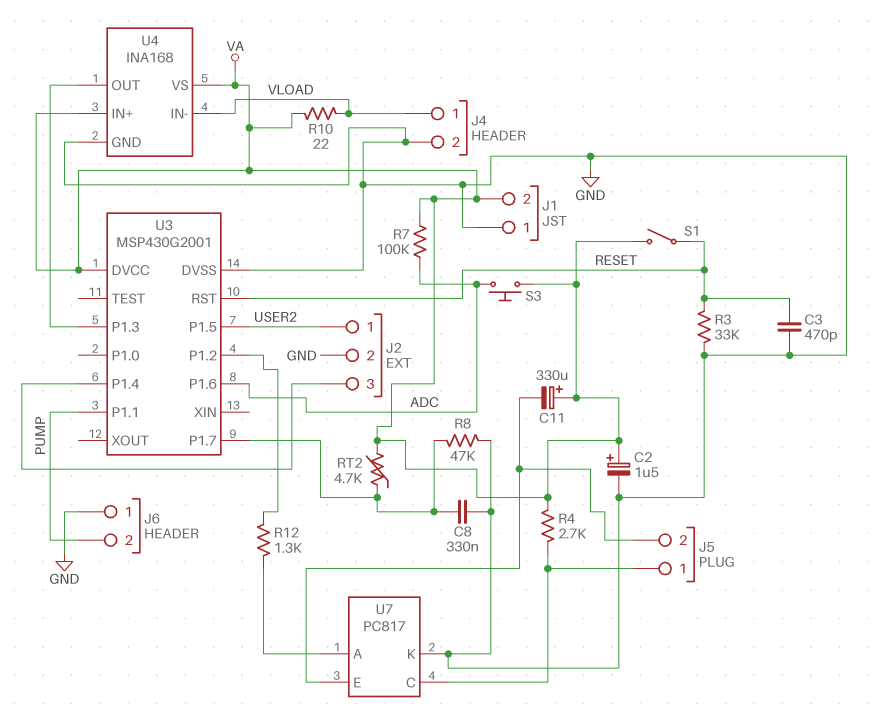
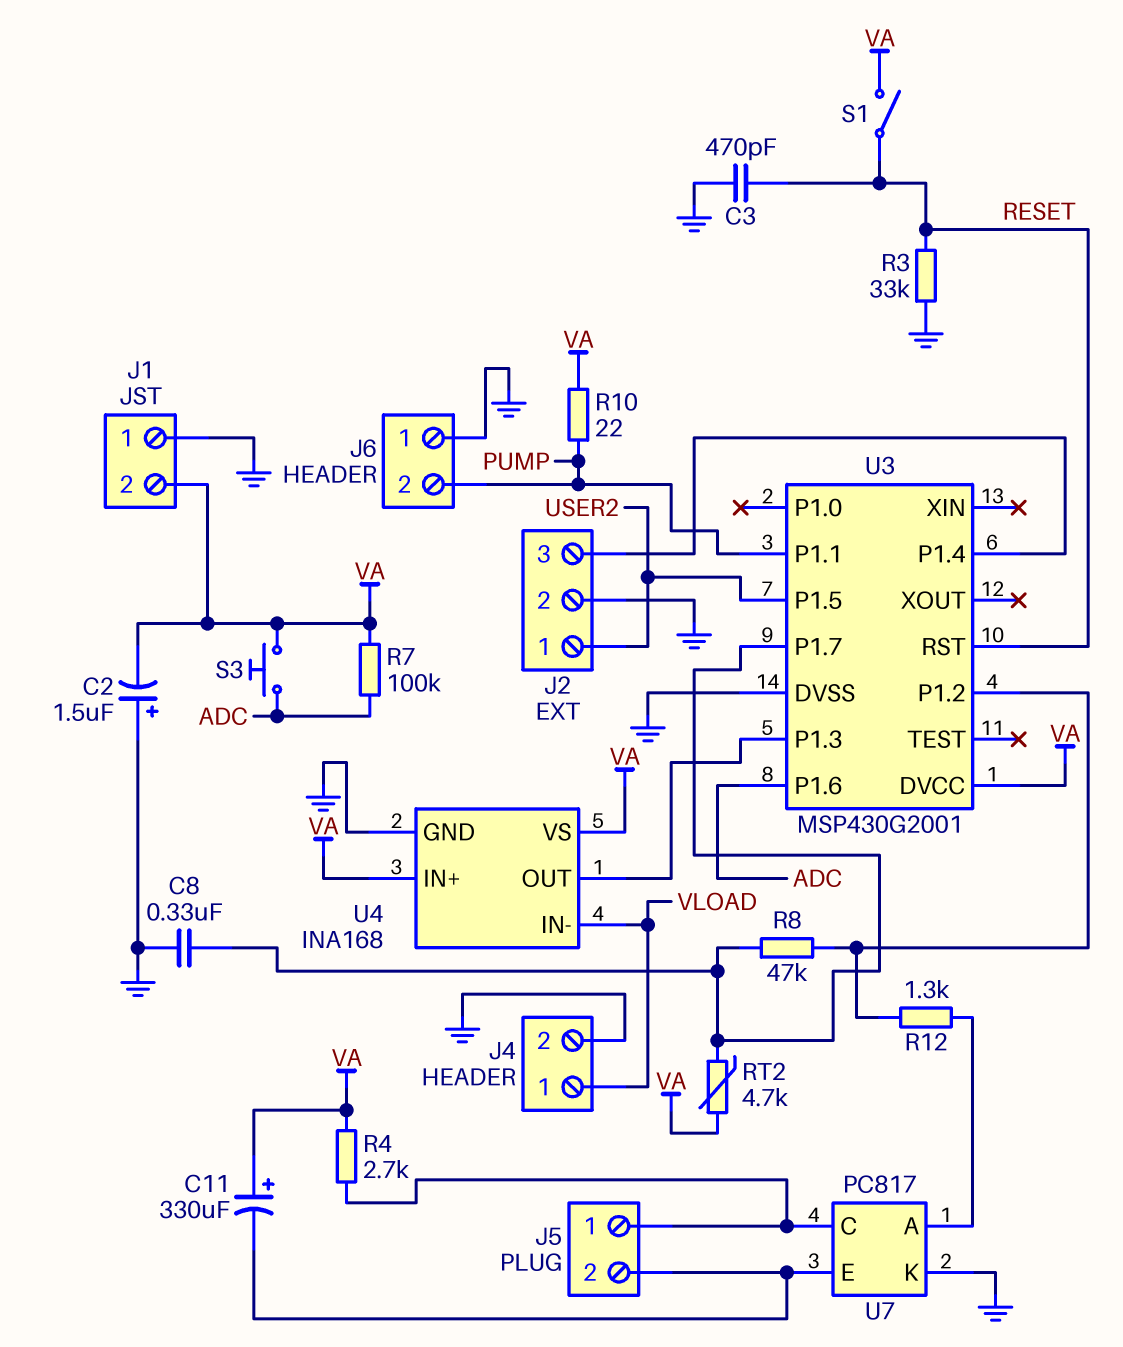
C2: 1.5uF (plus VA, minus GND) -> 1.5uF (plus GND, minus VA)
R8: 47k (GND, U3/P1.7) -> 47k (U3/P1.2, U3/P1.7)
R10: 22 (VA, VLOAD) -> 22 (PUMP, VA)

